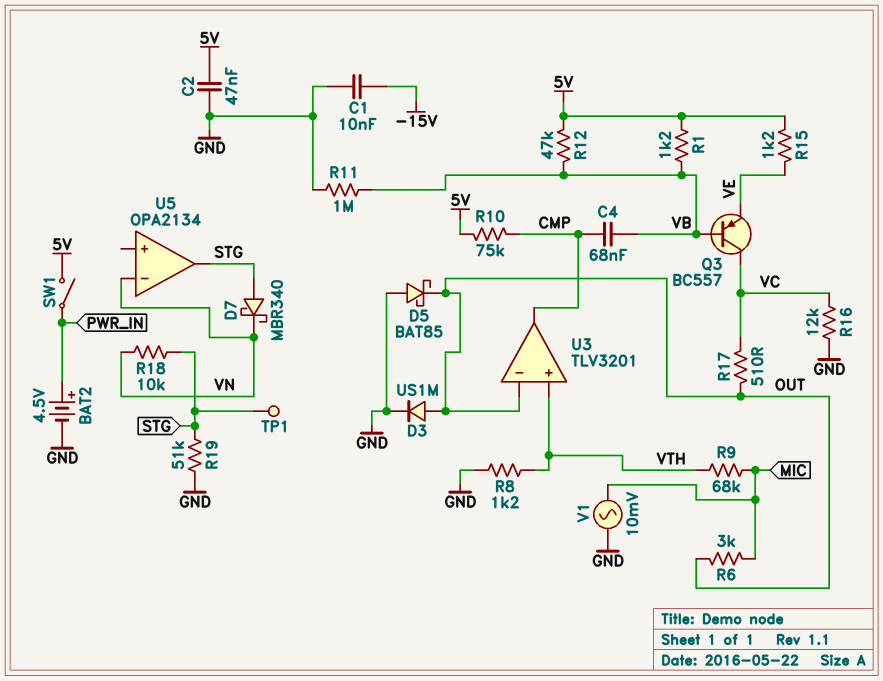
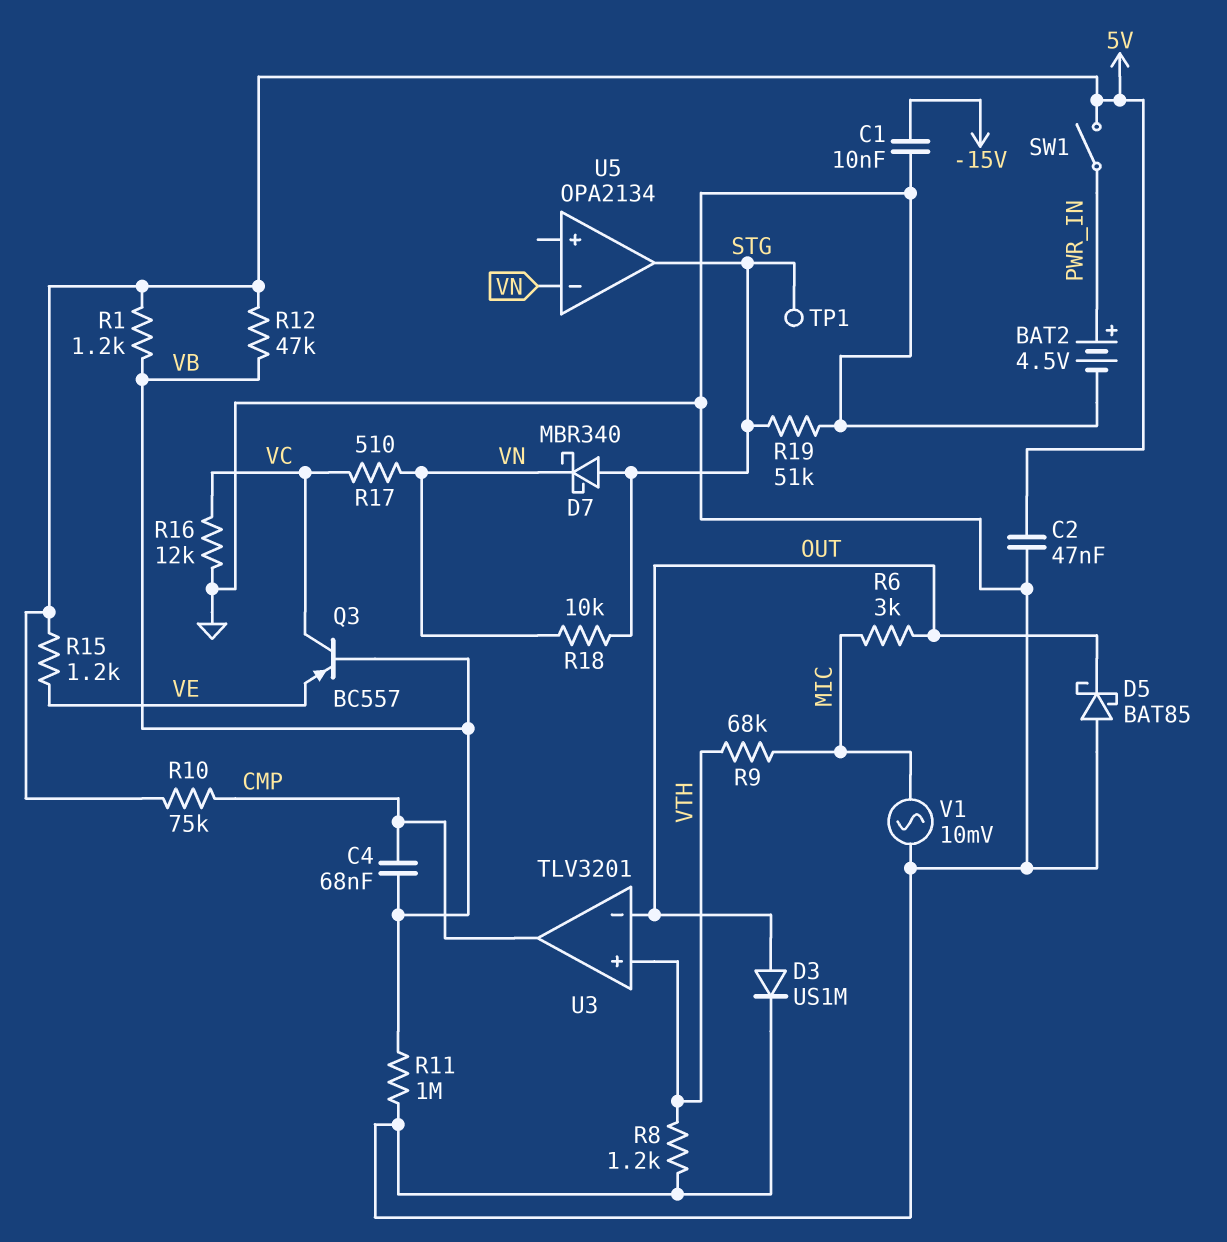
R17: 510 (OUT, VC) -> 510 (VC, VN)

